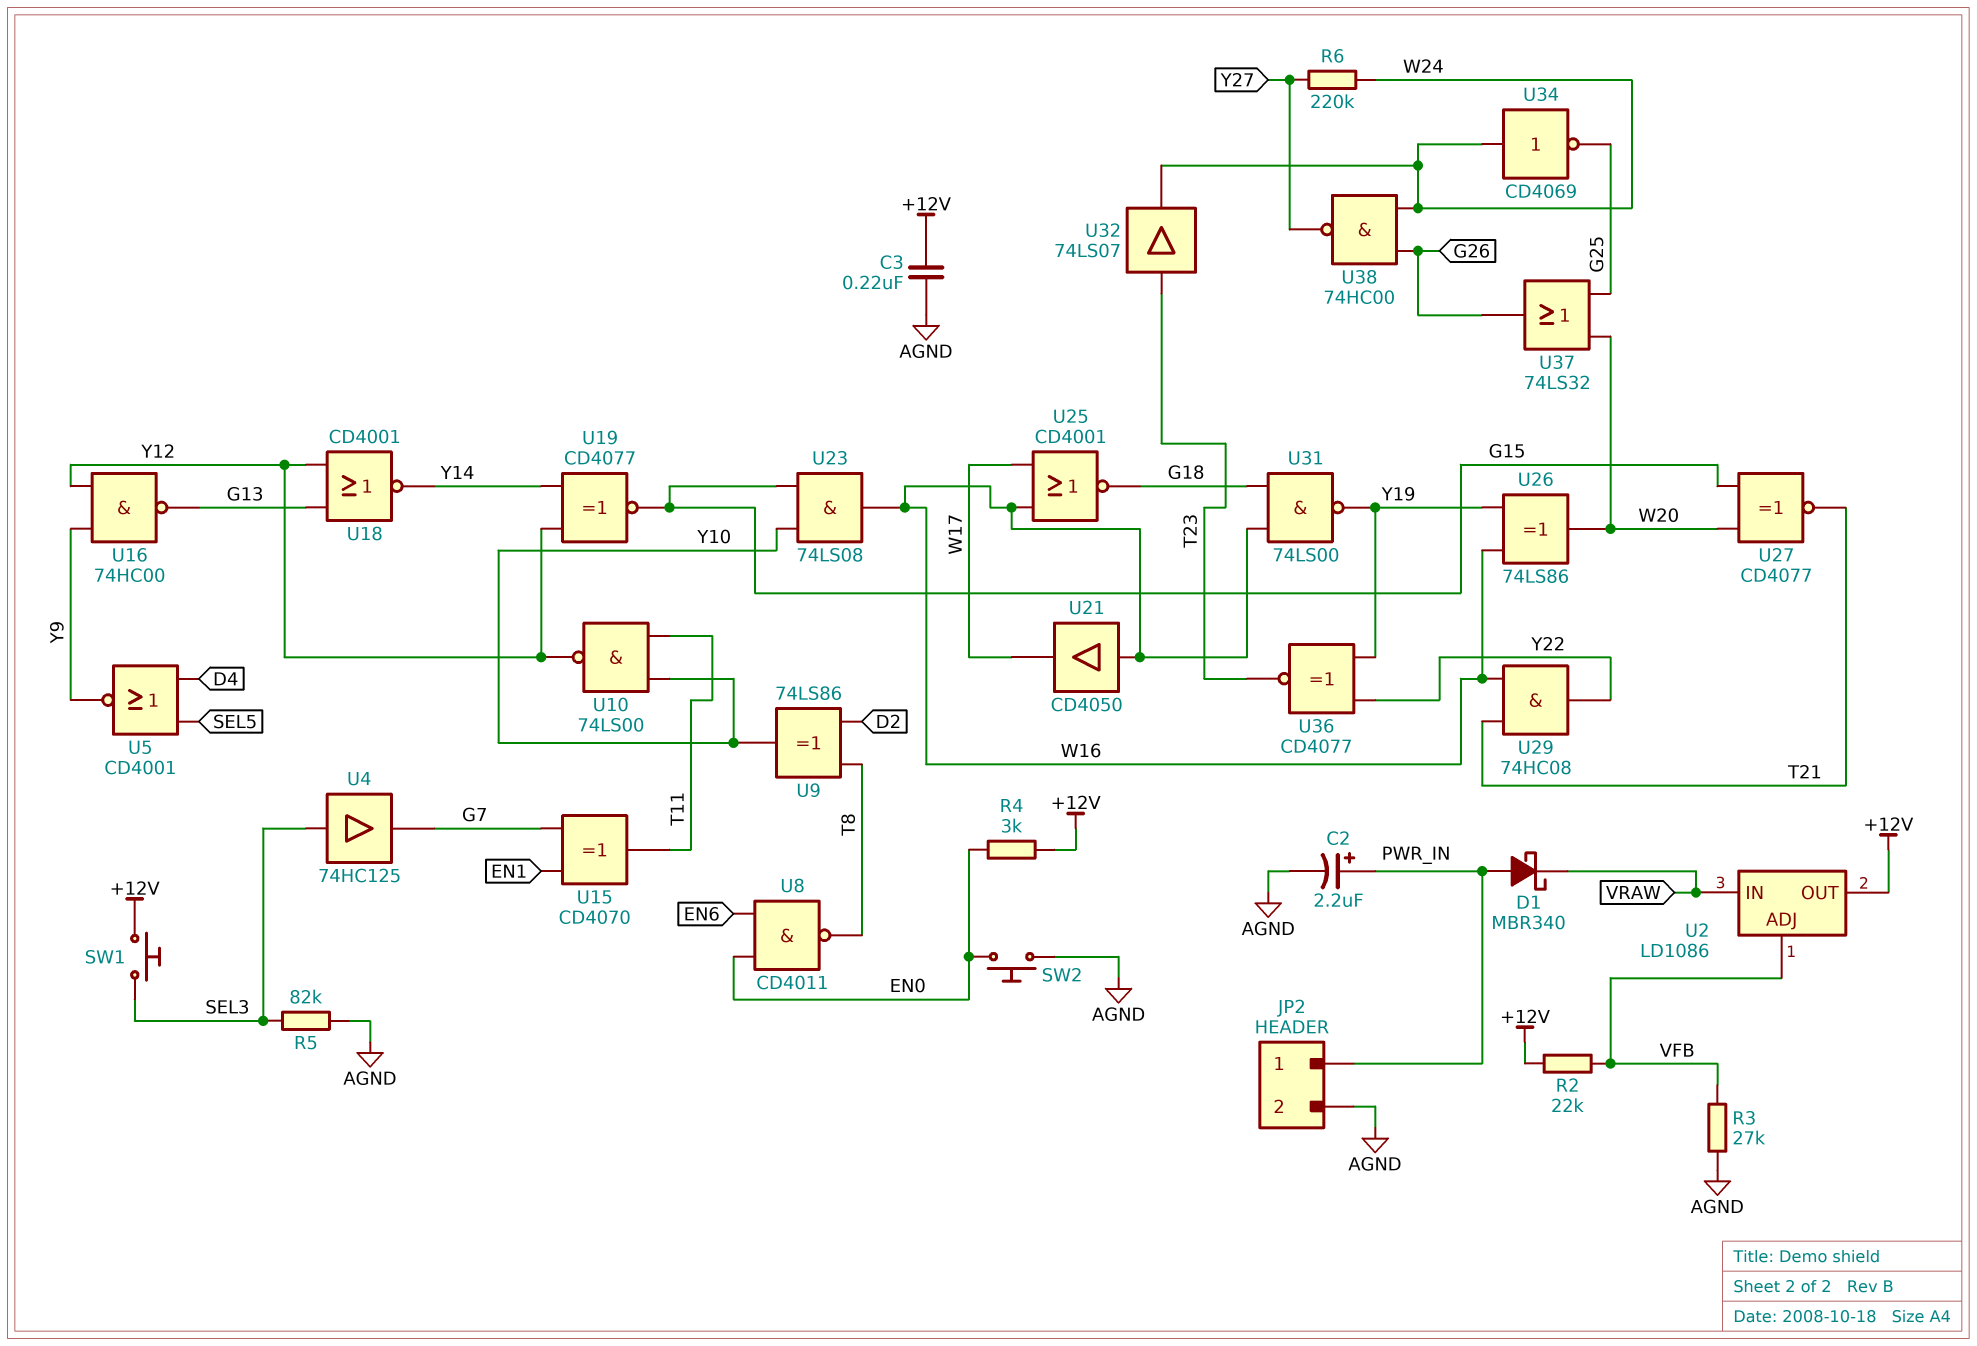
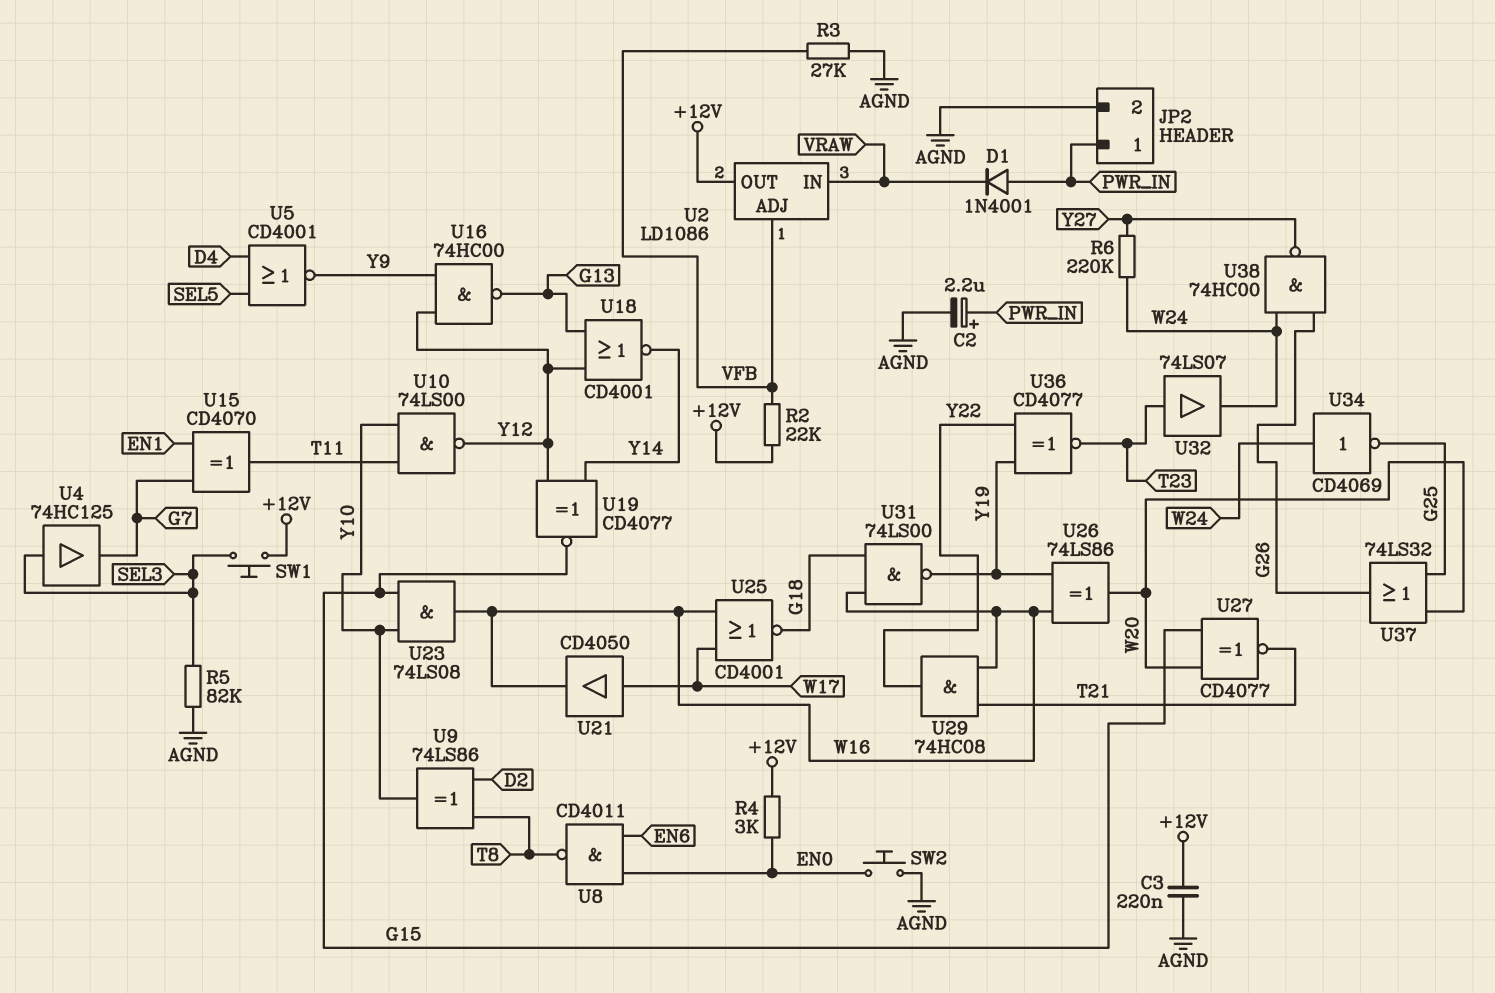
D1: schottky MBR340 (A PWR_IN, K VRAW) -> diode 1N4001 (A PWR_IN, K VRAW)
U21: buffer CD4050 (in W16, out W17) -> buffer CD4050 (in W17, out W16)

